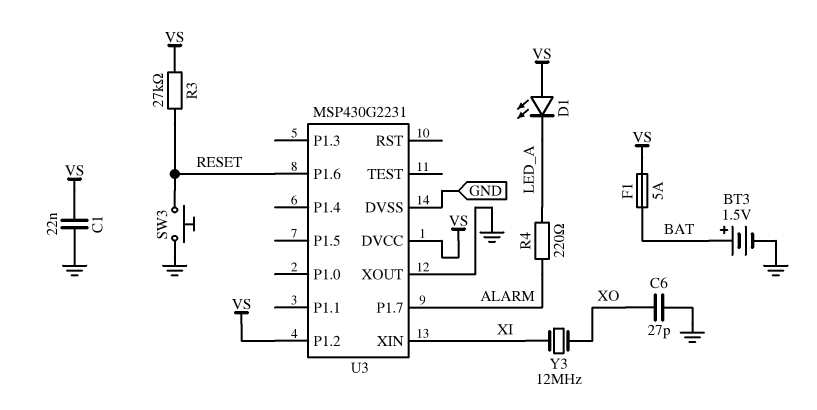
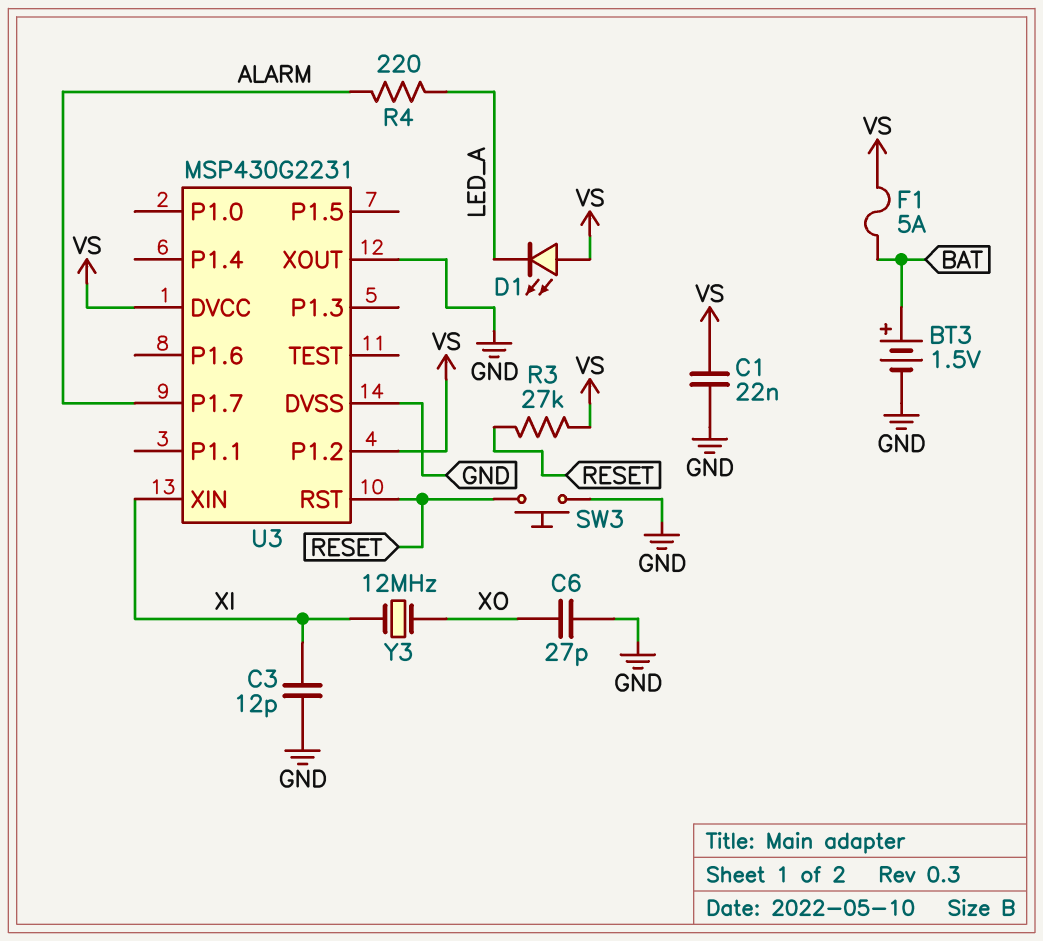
C3: none -> 12pF (GND, XI)
U3 pin P1.6: RESET -> none
U3 pin RST: none -> RESET

